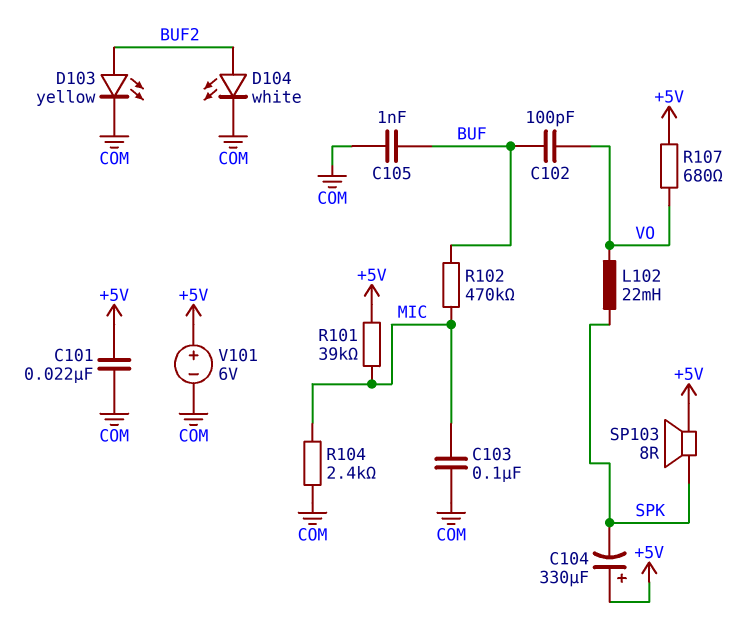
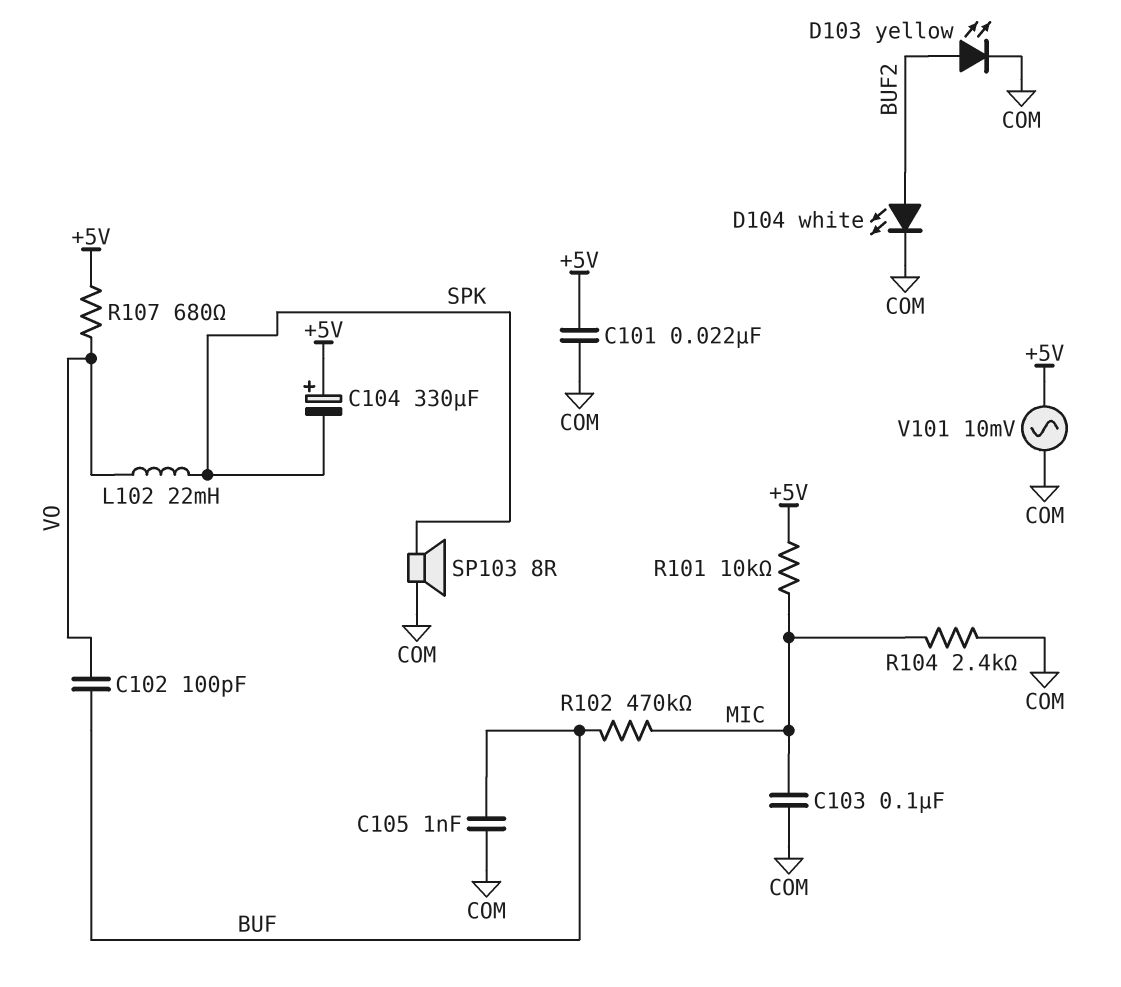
R101: 39k (+5V, MIC) -> 10k (+5V, MIC)
SP103: speaker 8R (+5V, SPK) -> speaker 8R (COM, SPK)
V101: 6V (plus +5V, minus COM) -> AC 10mV (+5V, COM)

